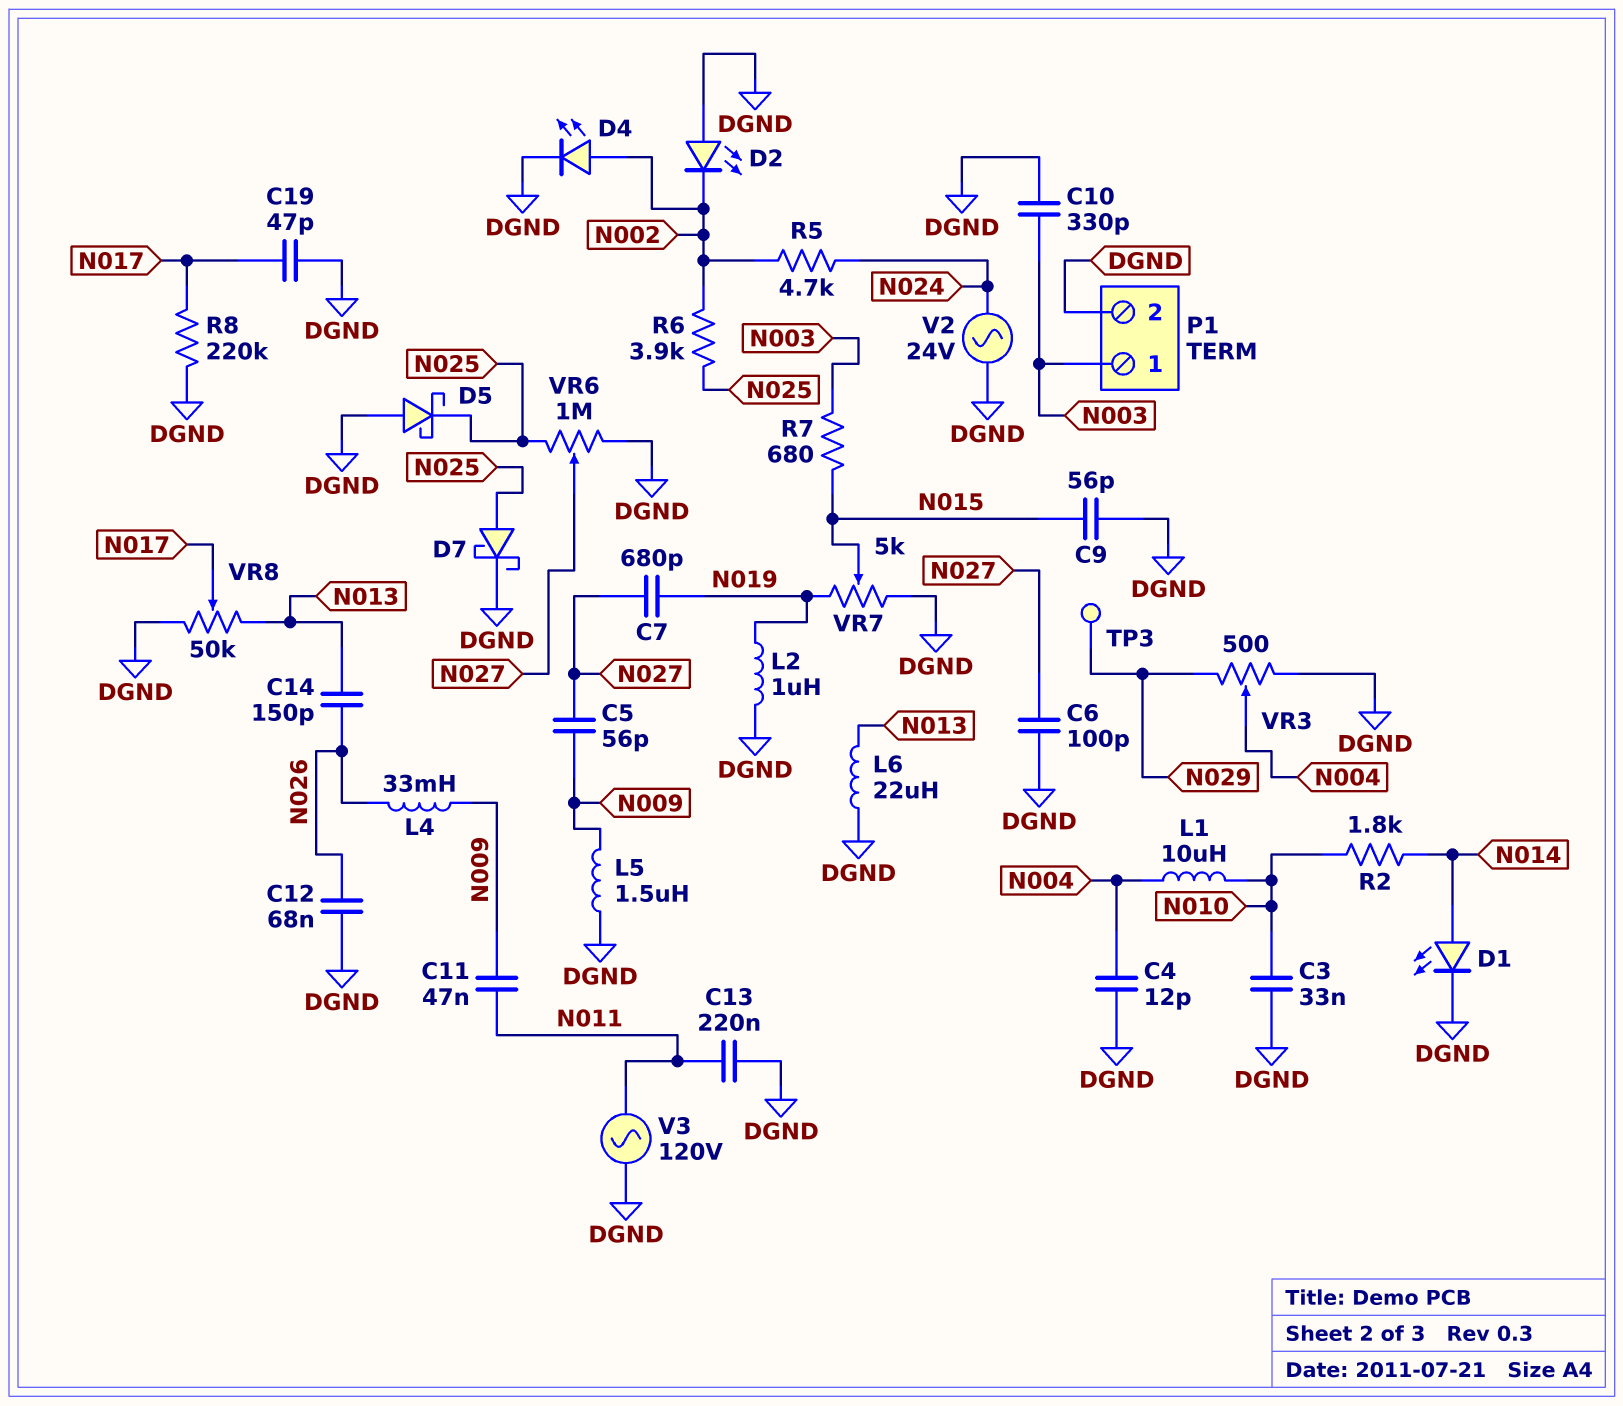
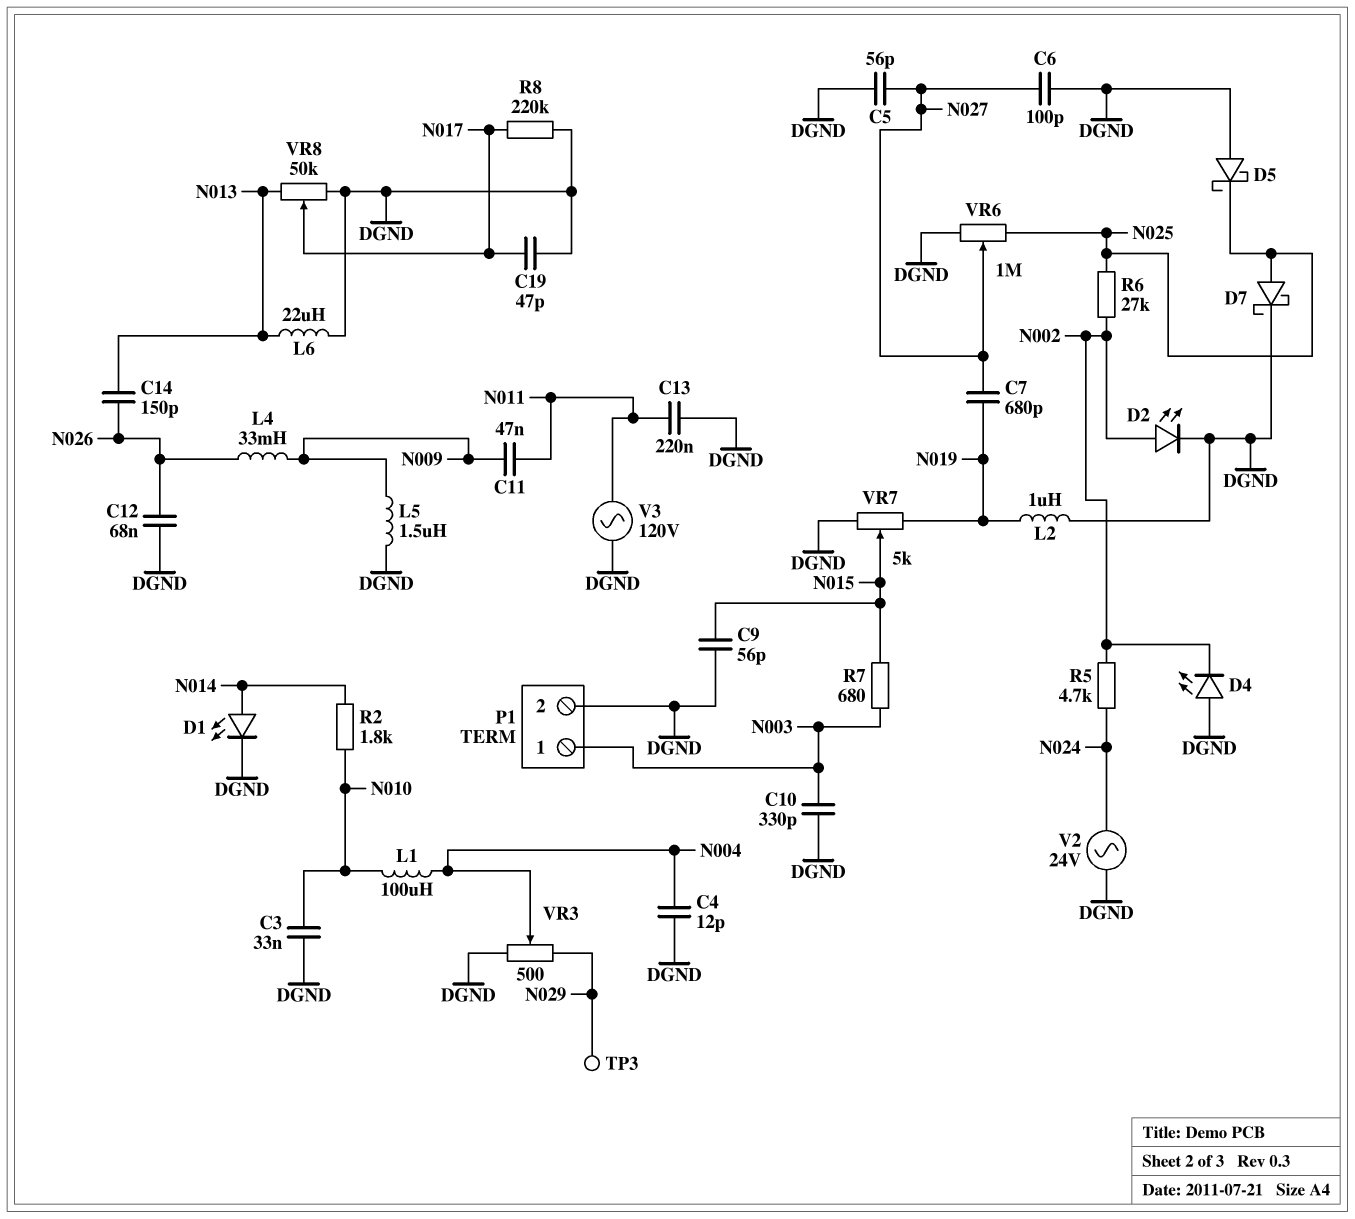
C5: 56pF (N009, N027) -> 56pF (DGND, N027)
D2: LED (A DGND, K N002) -> LED (A N002, K DGND)
D4: LED (A N002, K DGND) -> LED (A DGND, K N002)
L1: 10uH (N004, N010) -> 100uH (N004, N010)
R6: 3.9k (N002, N025) -> 27k (N002, N025)

